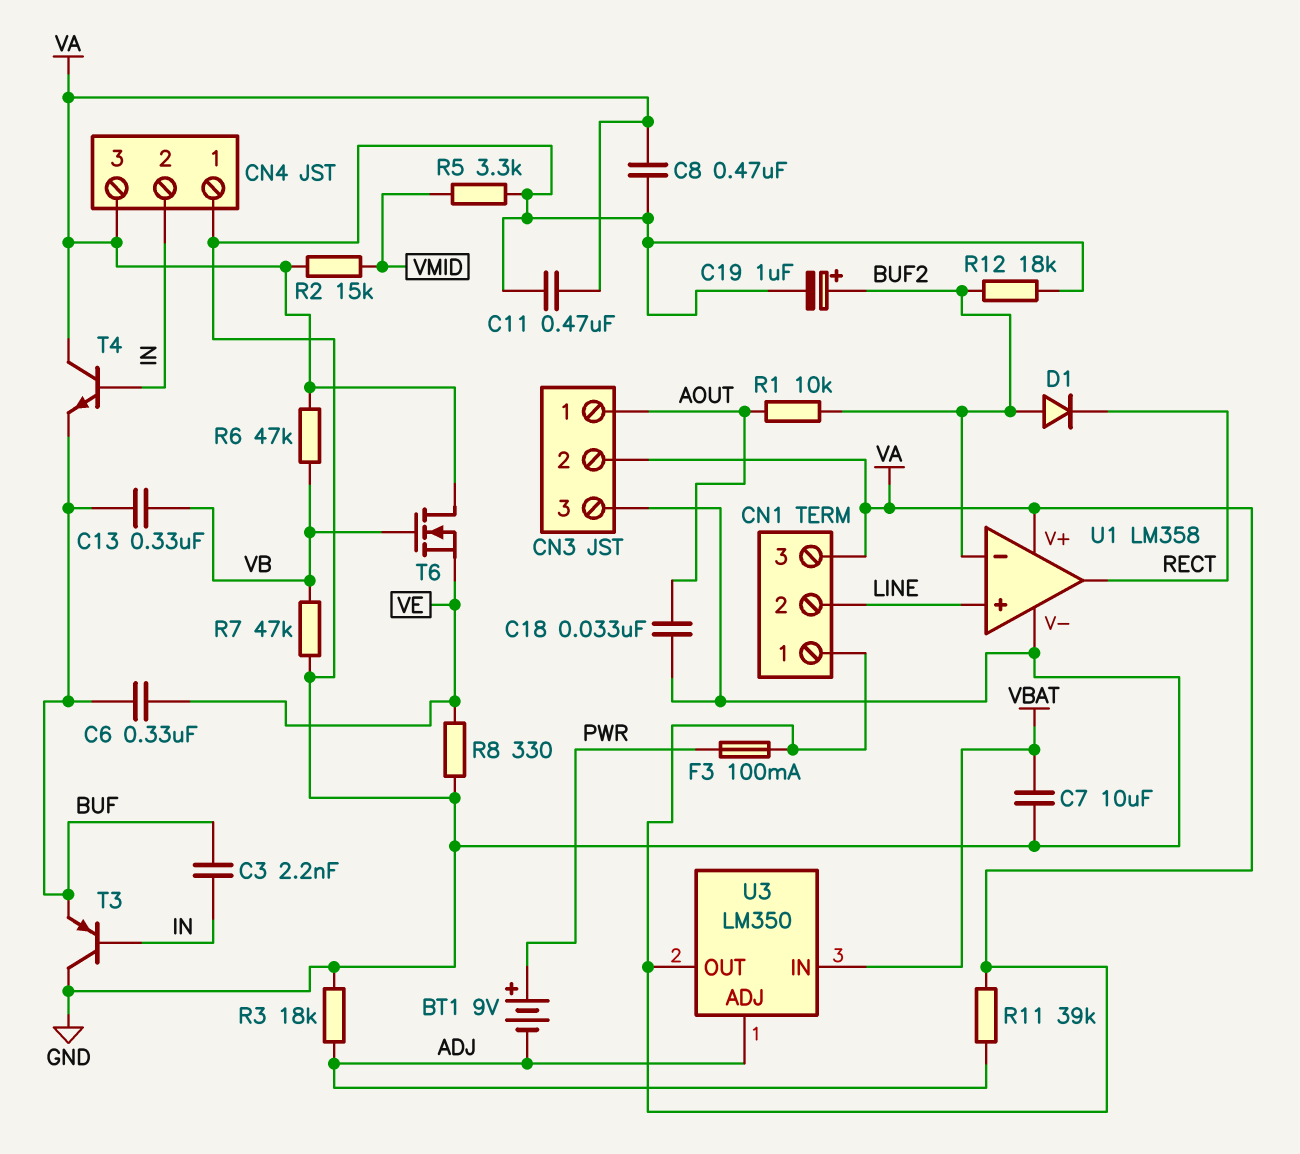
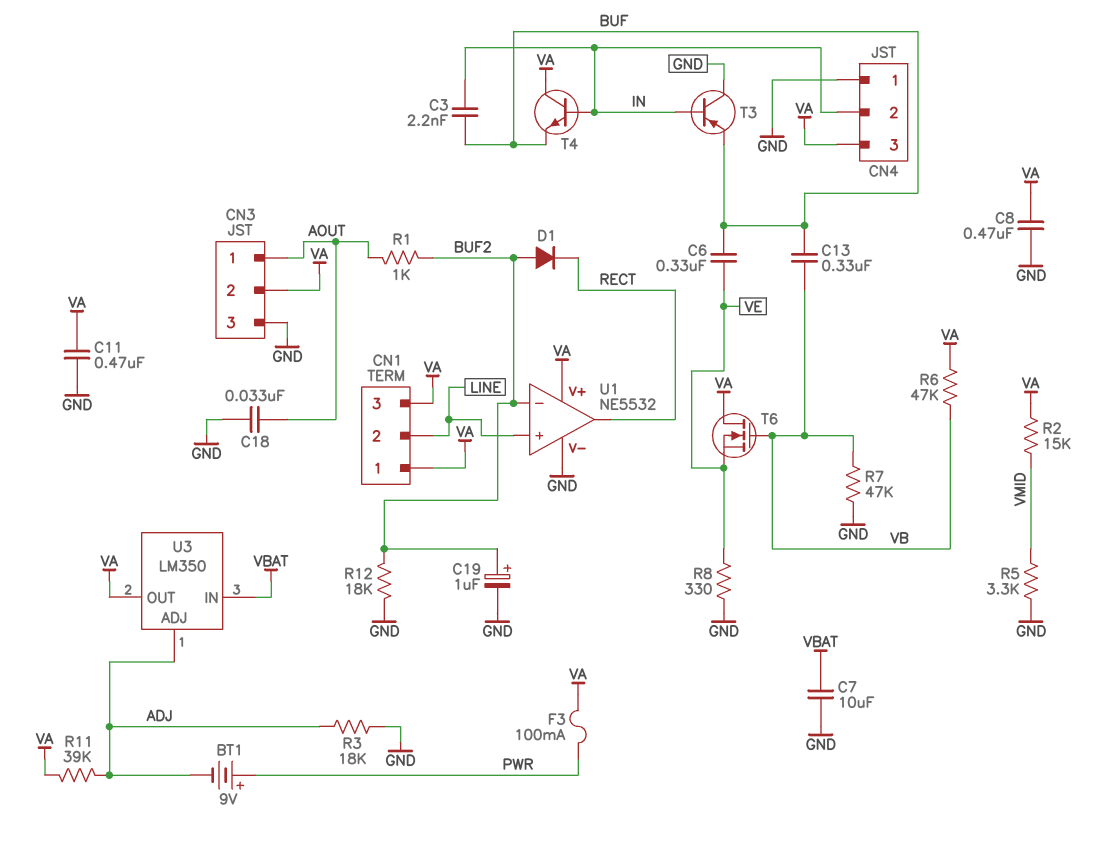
R1: 10k (AOUT, BUF2) -> 1k (AOUT, BUF2)
U1: LM358 -> NE5532

